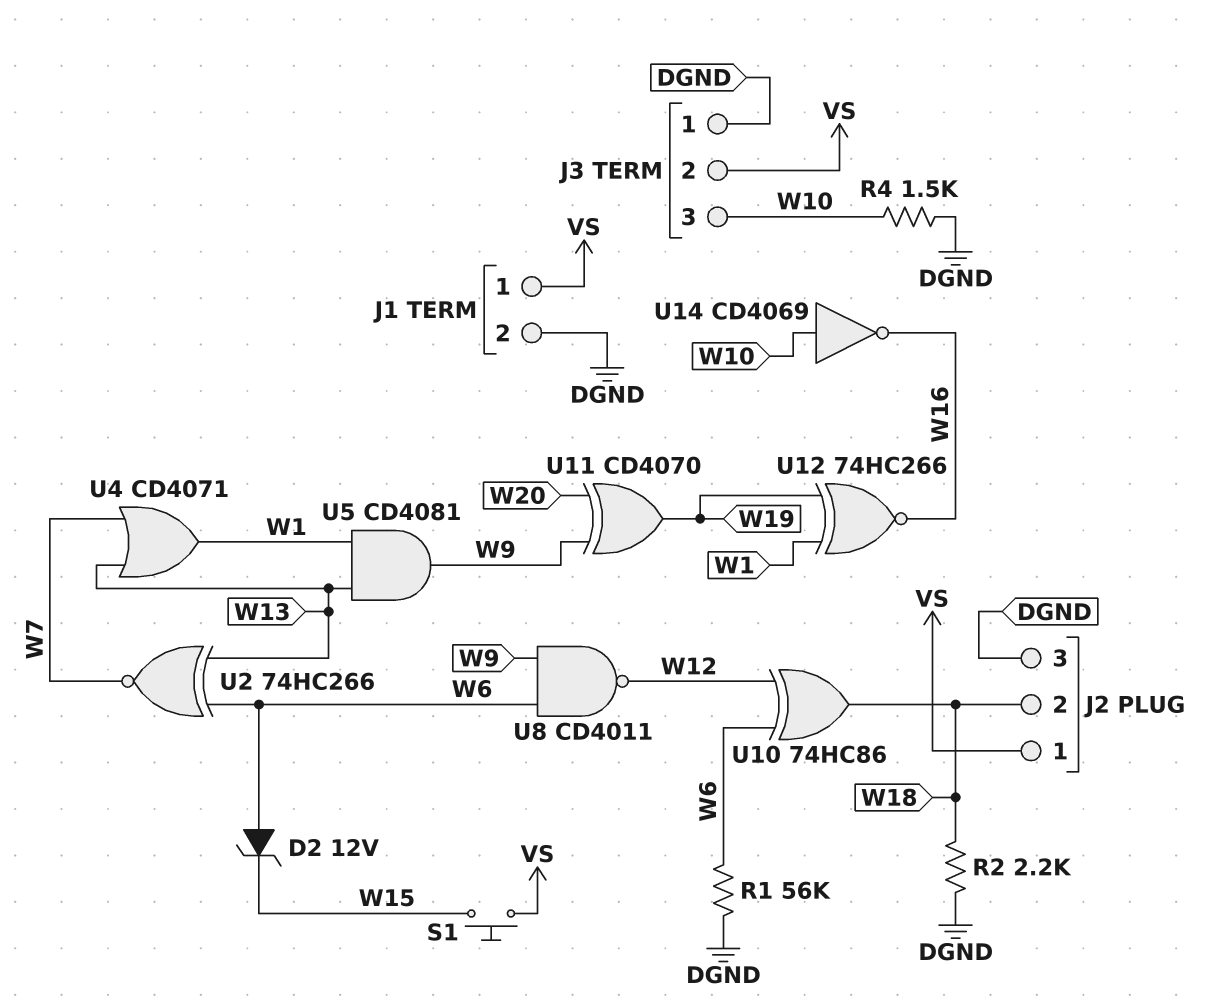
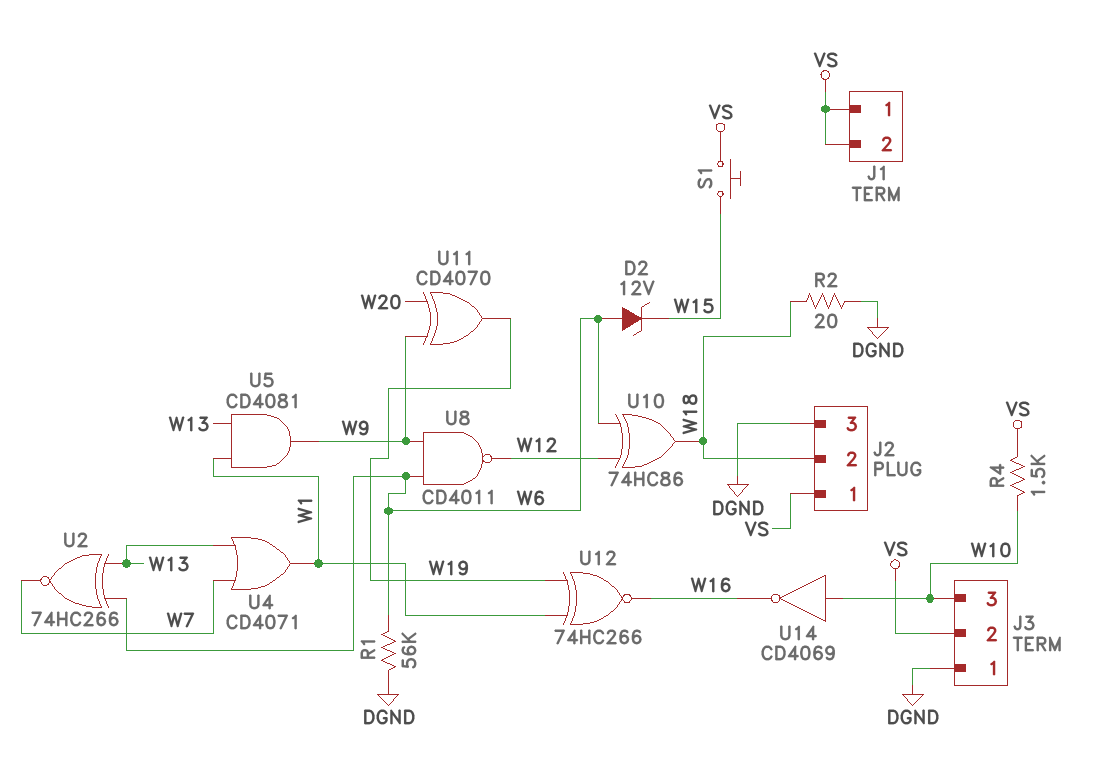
J1 pin 2: DGND -> VS
R2: 2.2k (DGND, W18) -> 20 (DGND, W18)
R4: 1.5k (DGND, W10) -> 1.5k (VS, W10)

